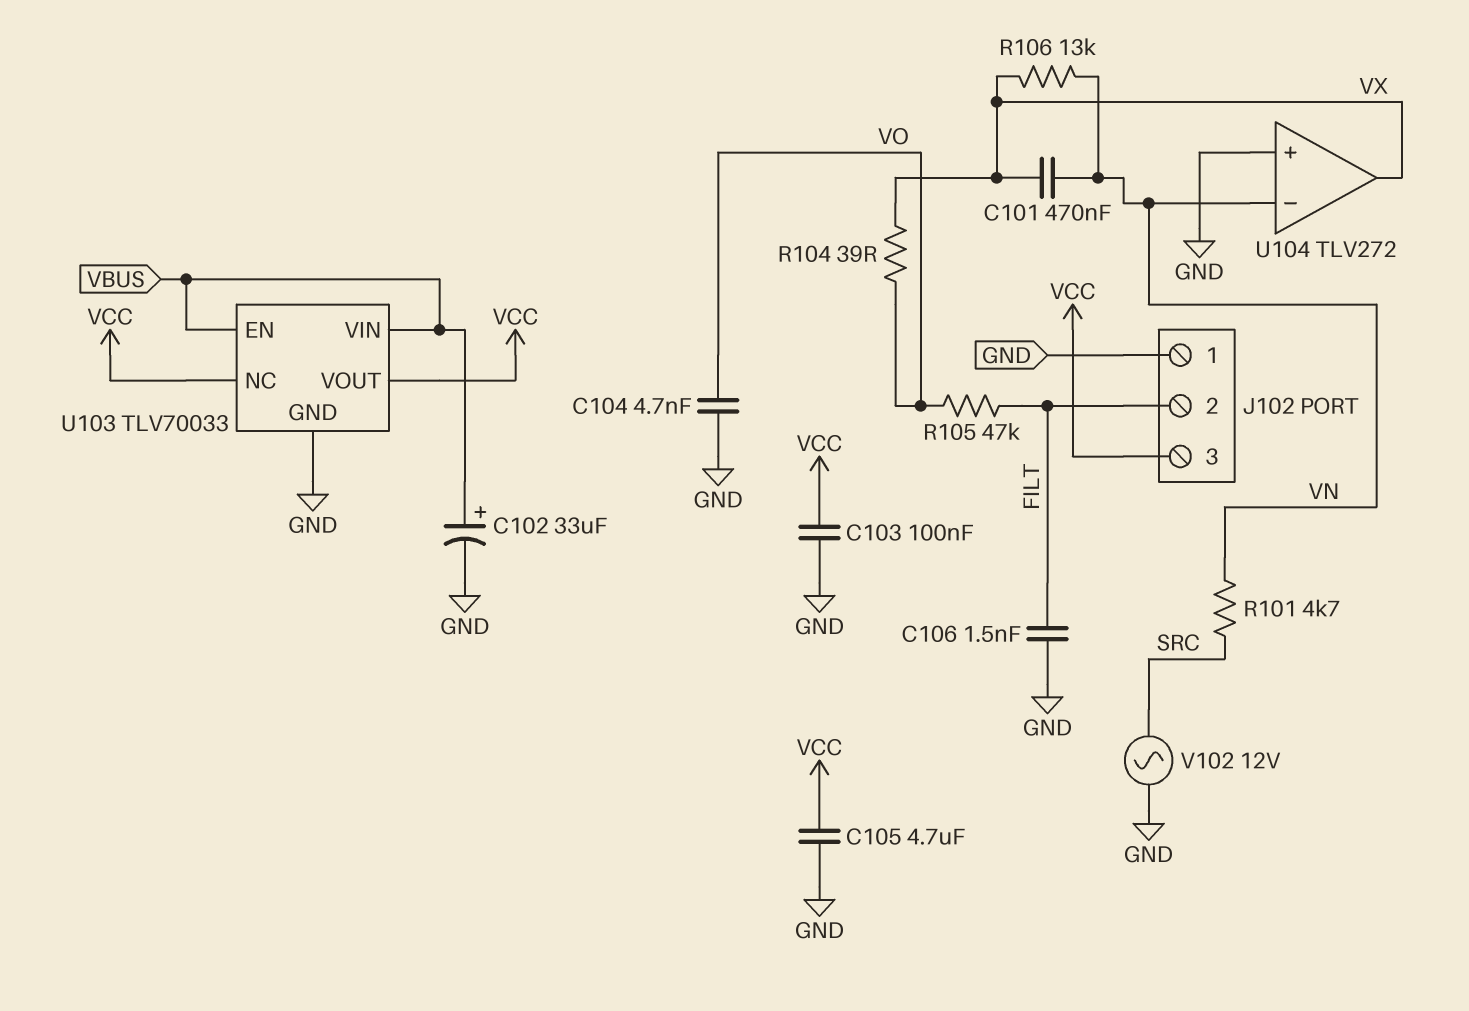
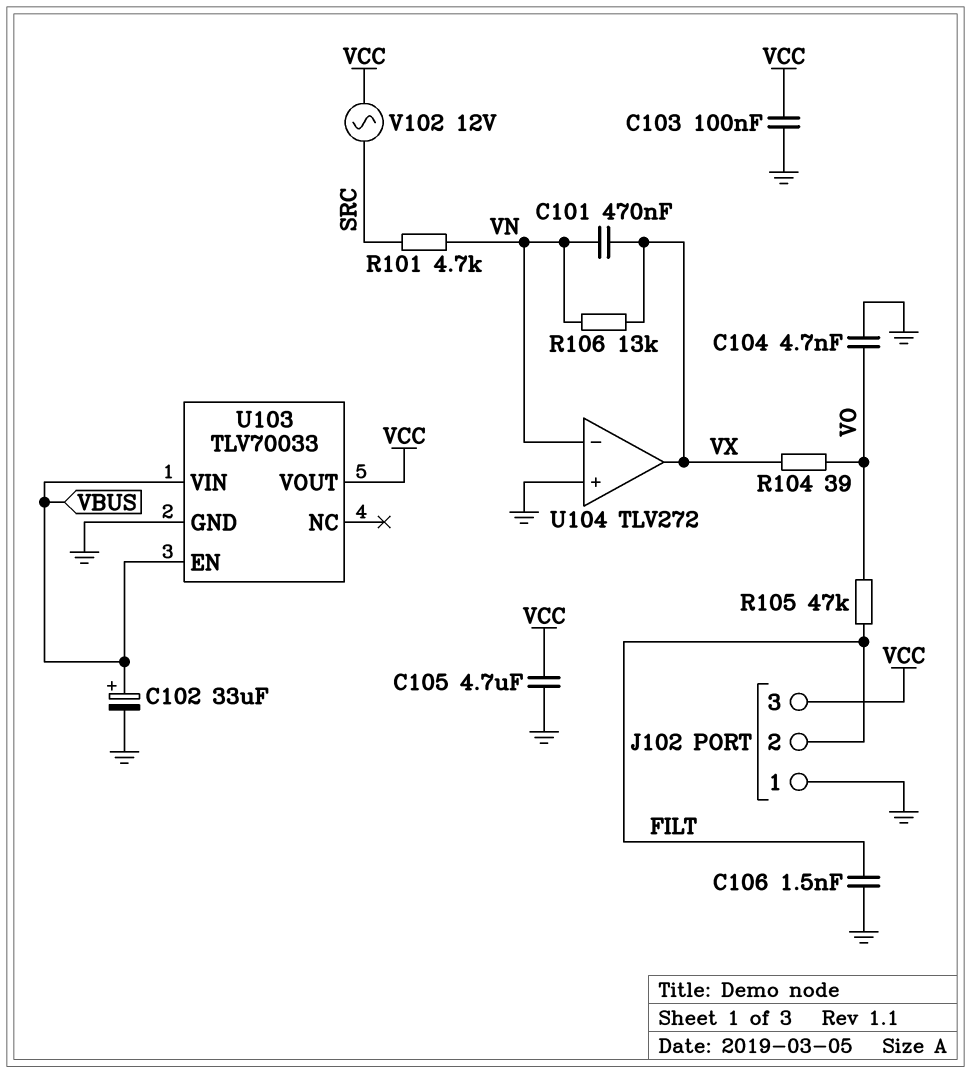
U103 pin NC: VCC -> none
V102: AC 12V (GND, SRC) -> AC 12V (SRC, VCC)

